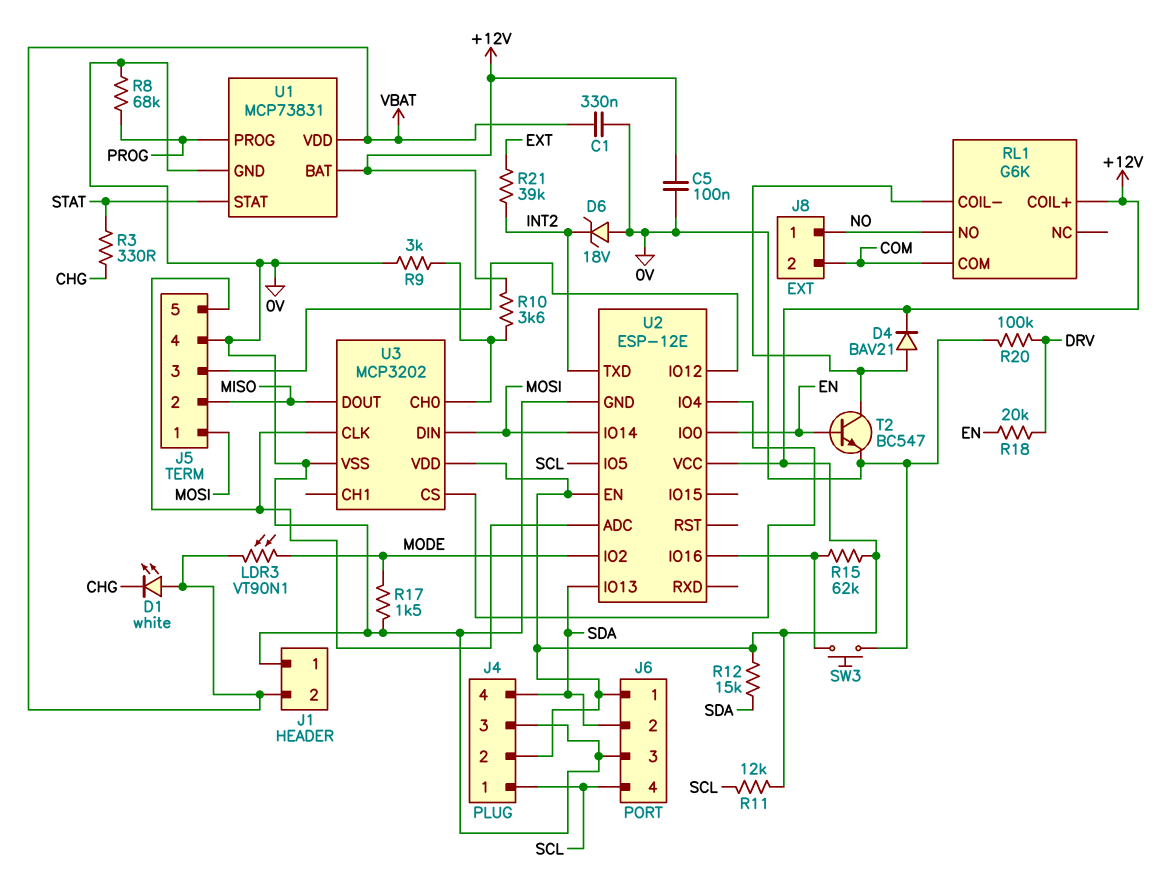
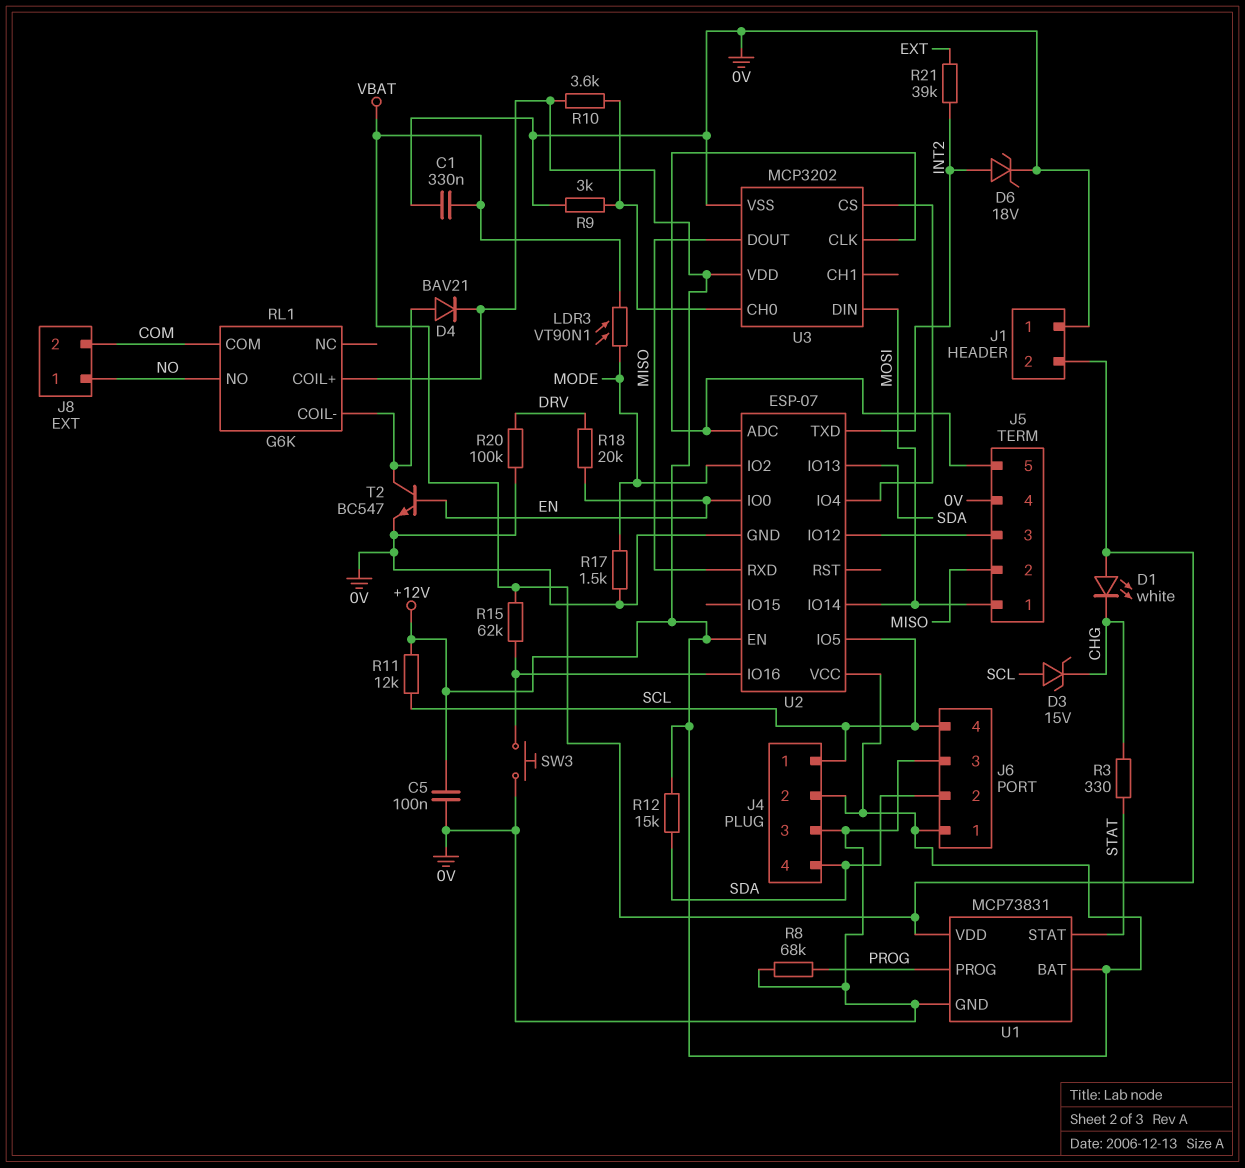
D3: none -> zener 15V (A SCL, K CHG)
D6: zener 18V (A 0V, K INT2) -> zener 18V (A INT2, K 0V)
R15: 62k (+12V, U2/IO16) -> 62k (U2/IO16, VBAT)
U2: ESP-12E -> ESP-07
U2 pin RXD: none -> MISO

